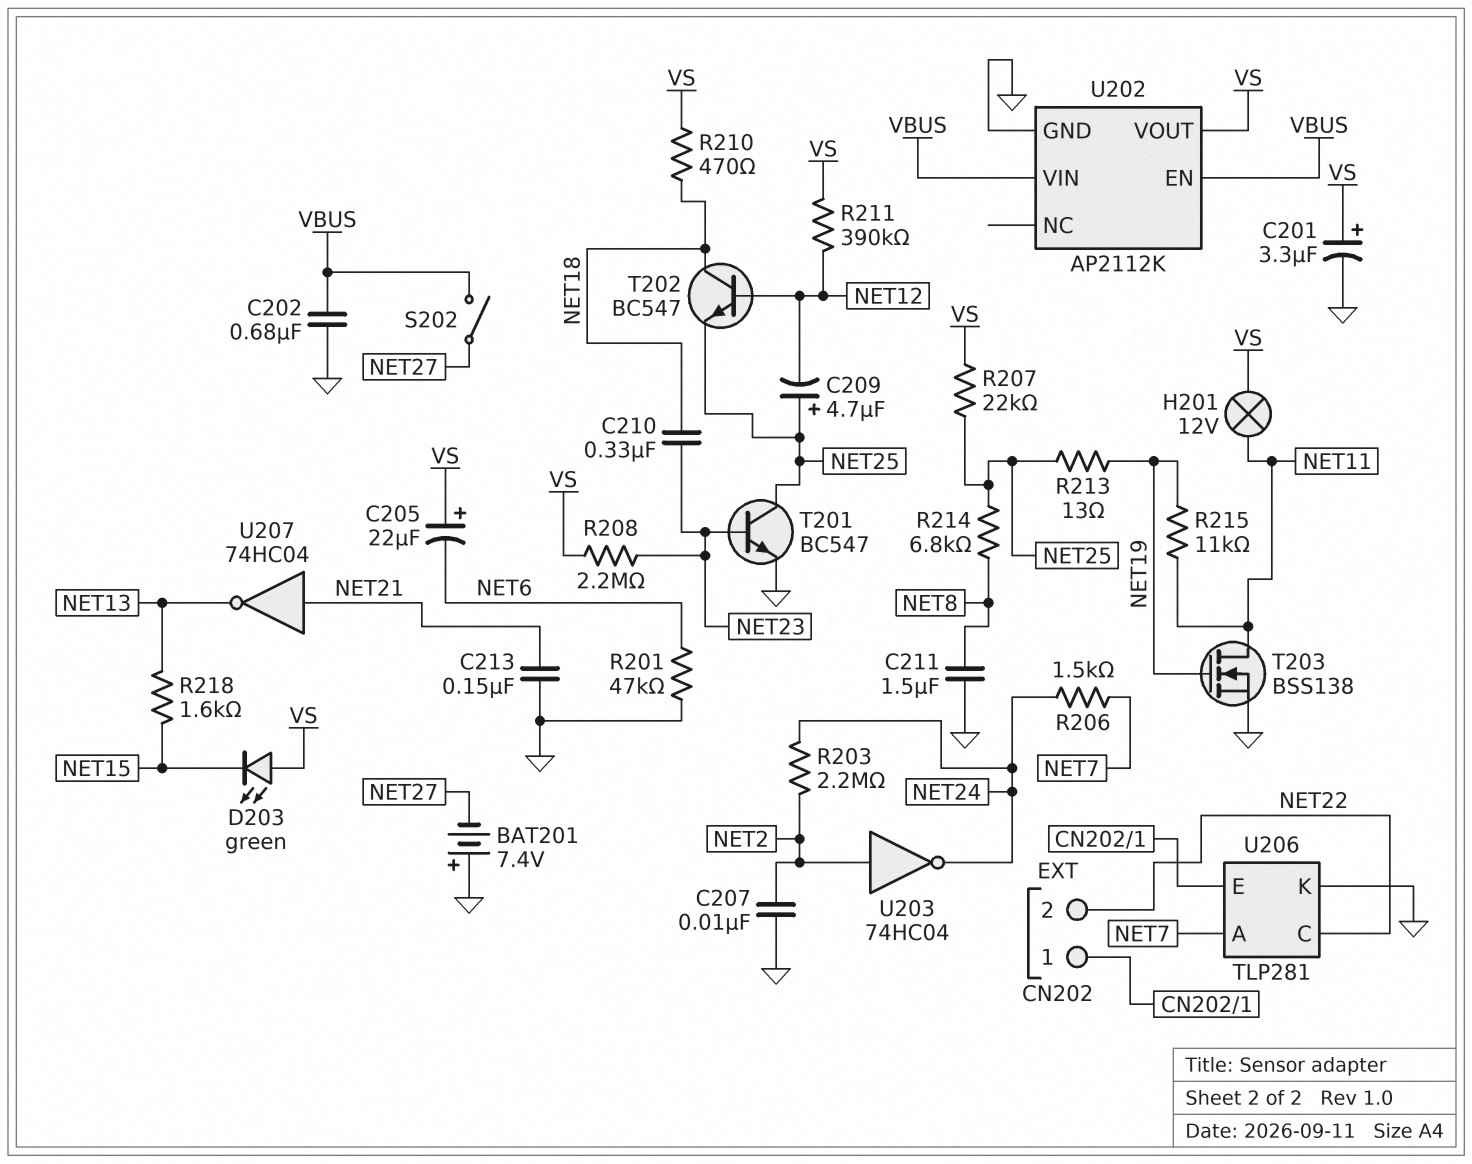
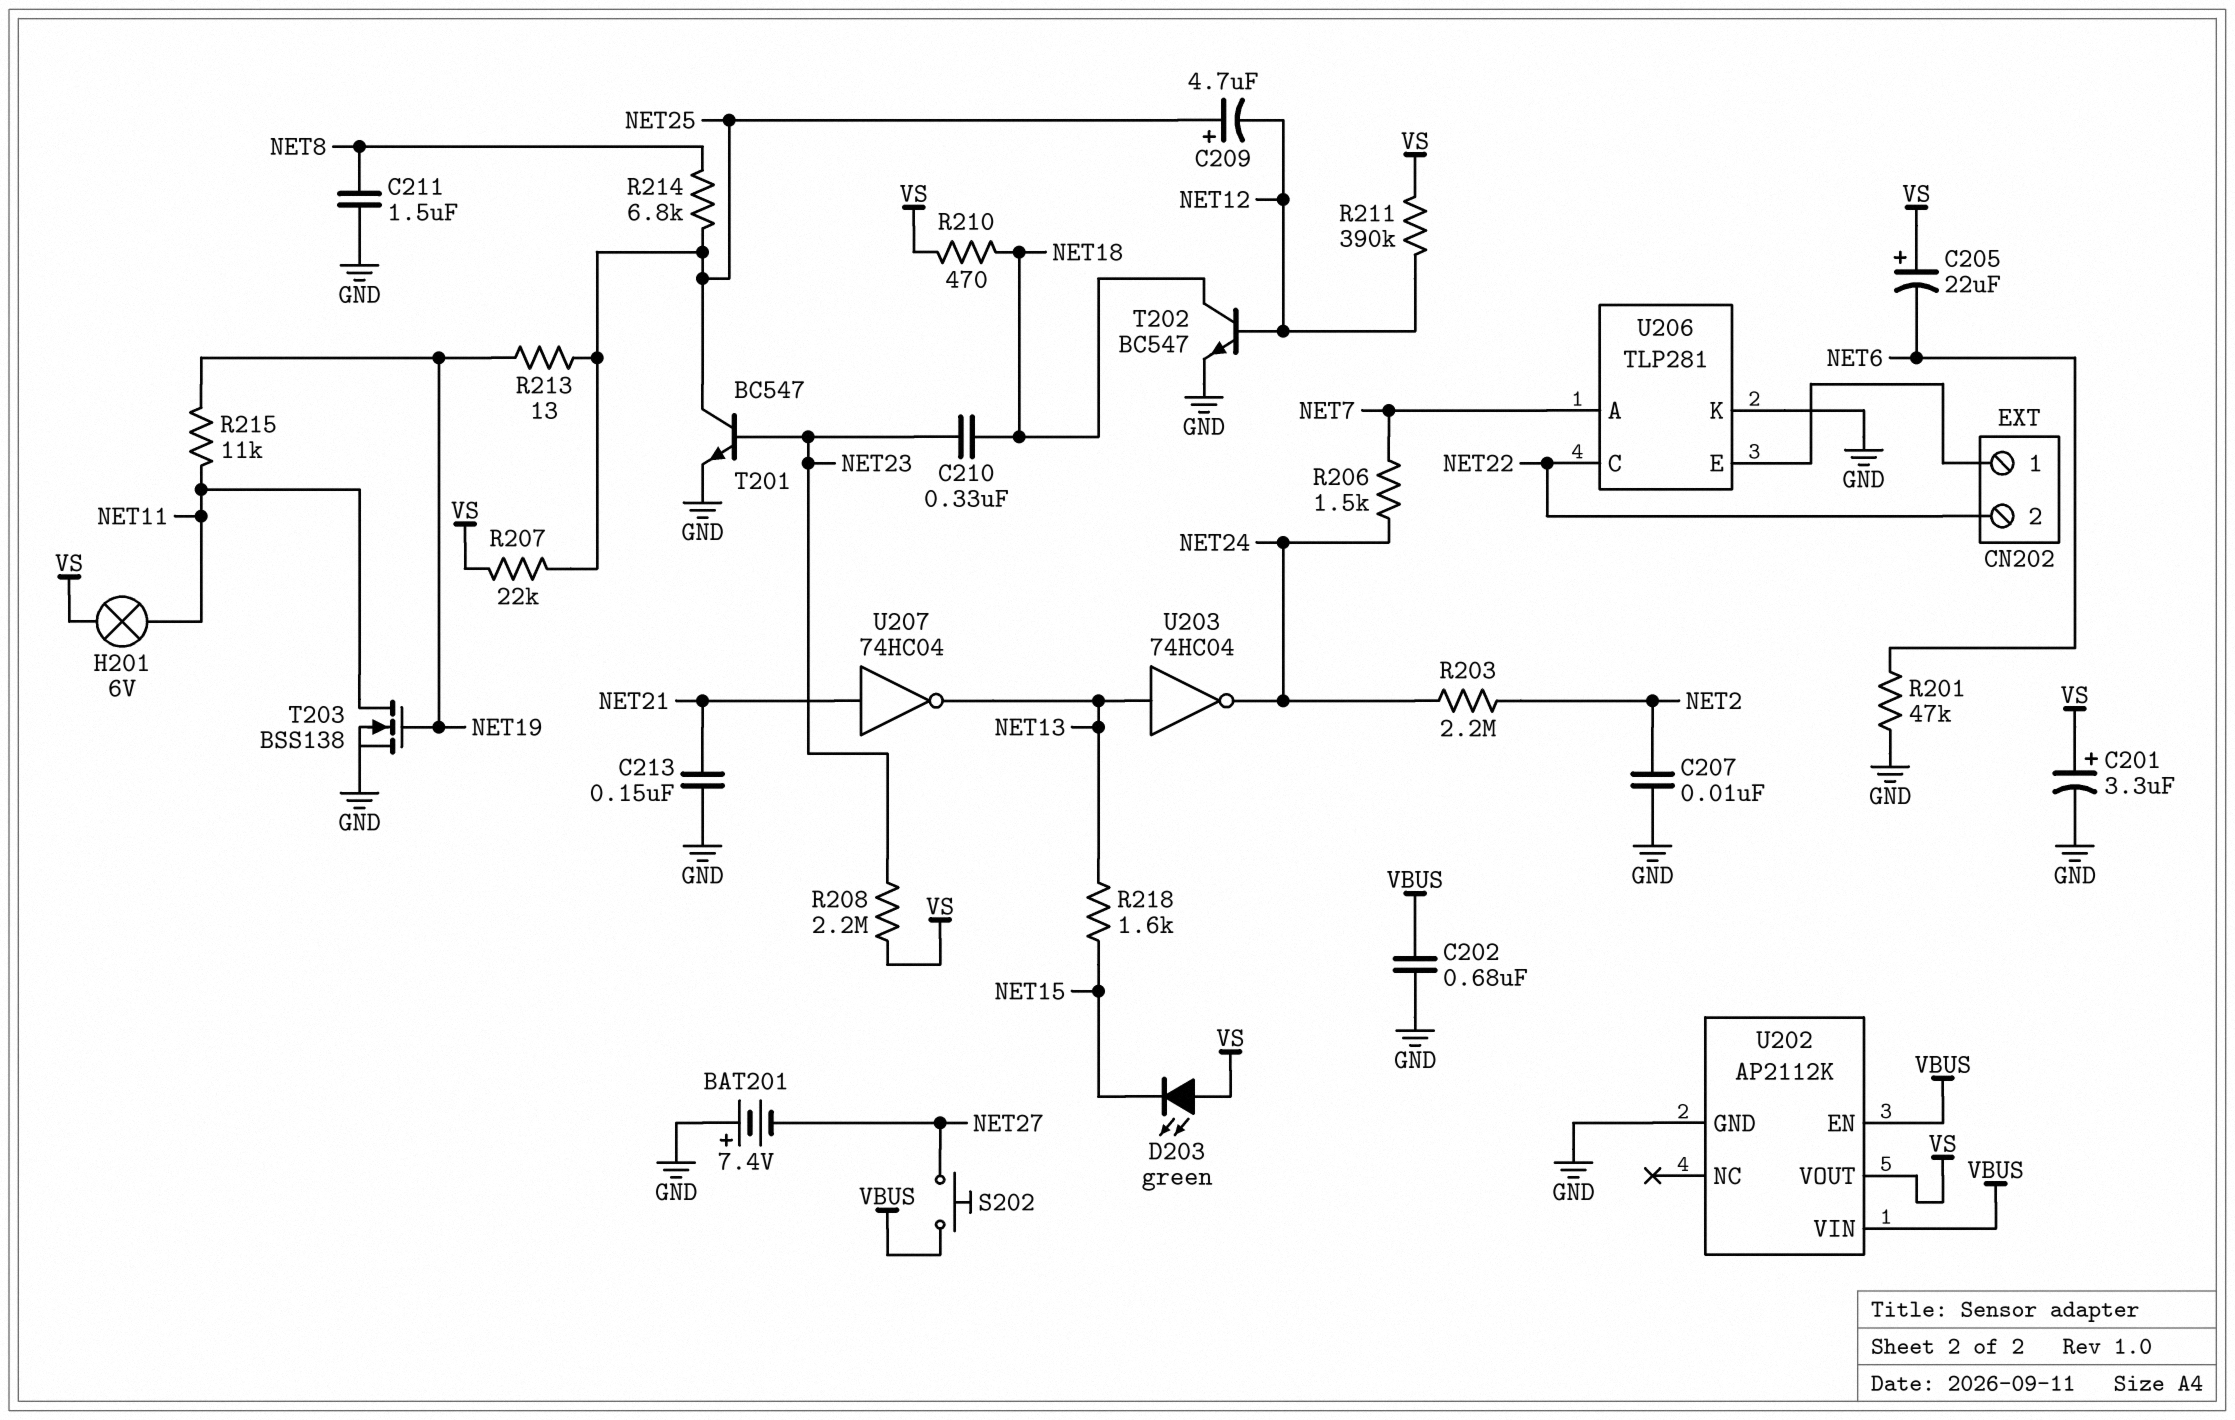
H201: lamp 12V (NET11, VS) -> lamp 6V (NET11, VS)
S202: switch (NET27, VBUS) -> button (NET27, VBUS)
T202: NPN BC547 (B NET12, C NET18, E NET25) -> NPN BC547 (B NET12, C NET18, E GND)
U203: NOT 74HC04 (in NET2, out NET24) -> NOT 74HC04 (in NET13, out NET24)

